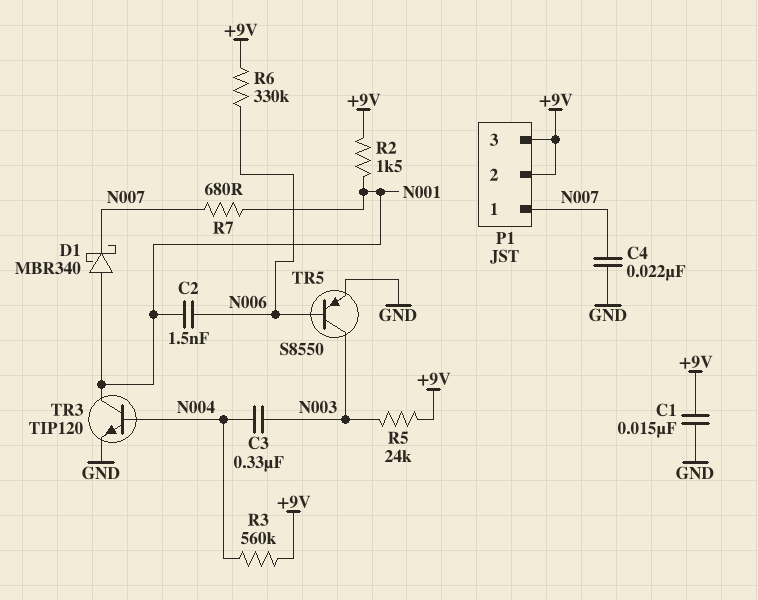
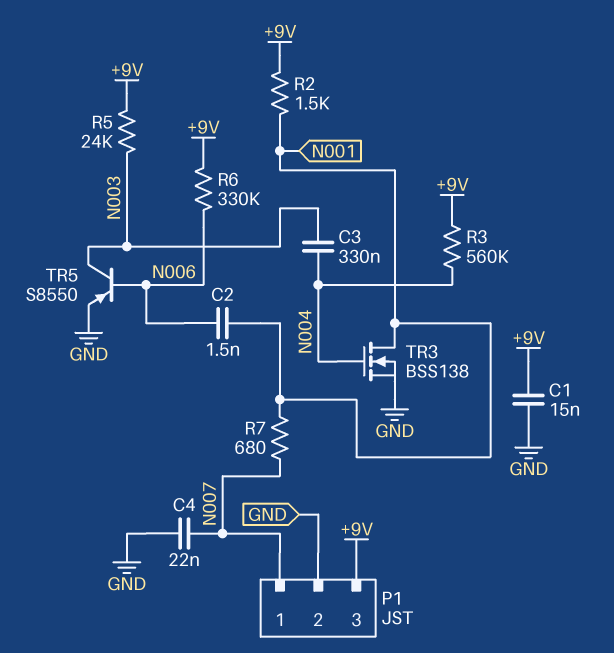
D1: schottky MBR340 (A N001, K N007) -> none
P1 pin 2: +9V -> GND
TR3: NPN TIP120 (B N004, C N001, E GND) -> NMOS BSS138 (G N004, D N001, S GND)

